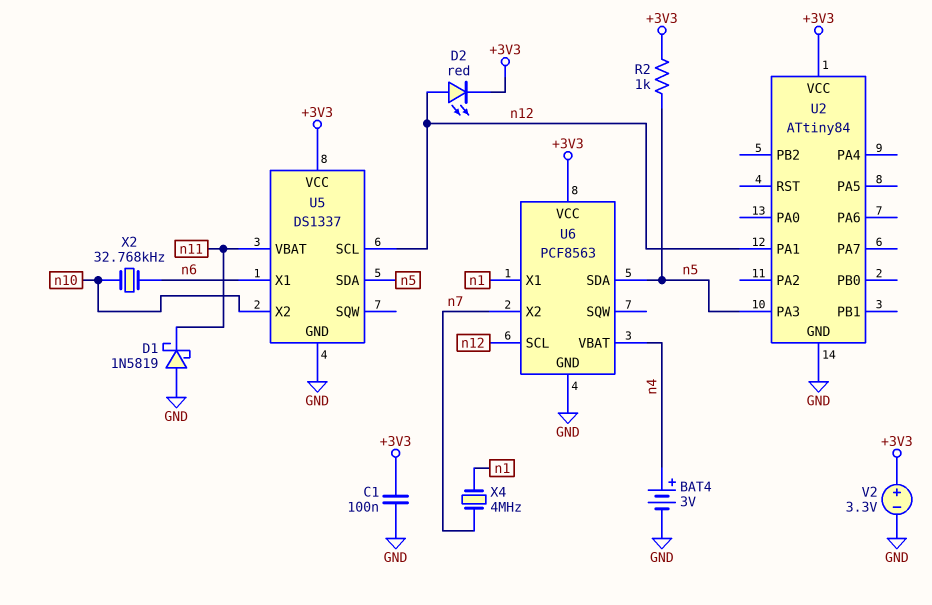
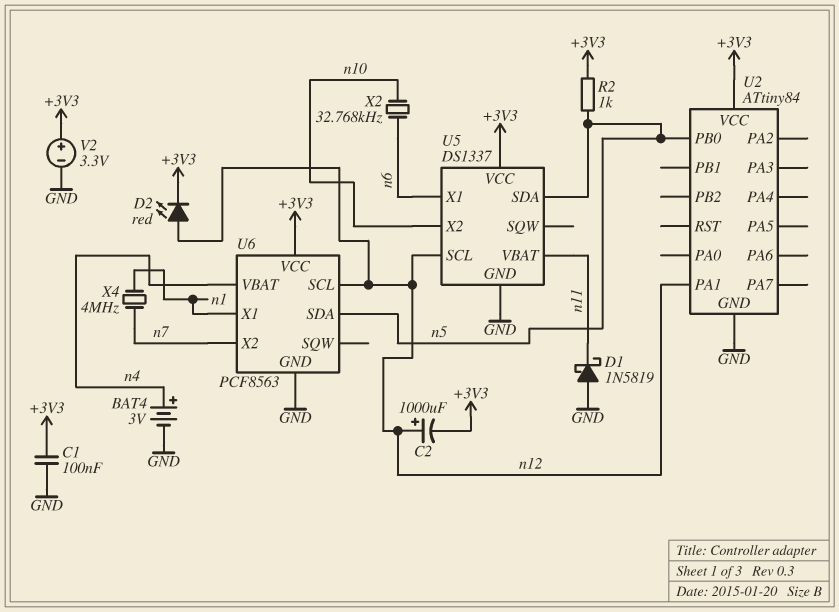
C2: none -> 1000uF (plus n12, minus +3V3)
U2 pin PA3: n5 -> none
U2 pin PB0: none -> n5

